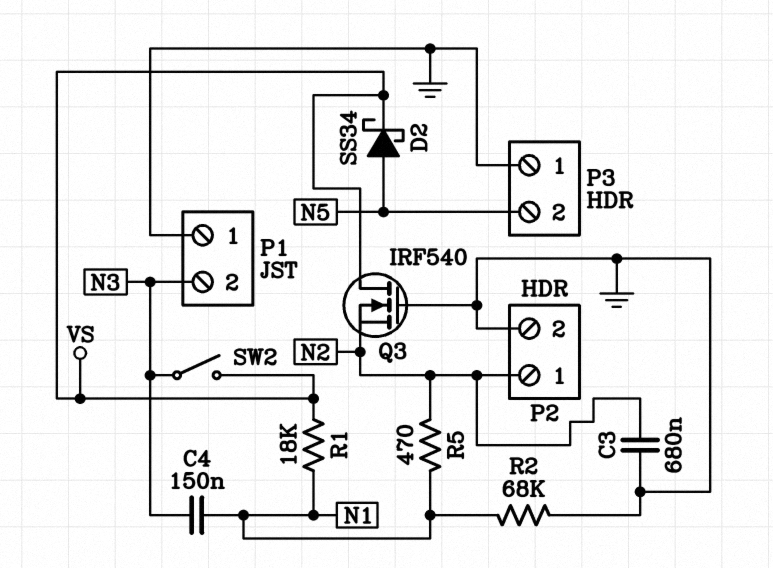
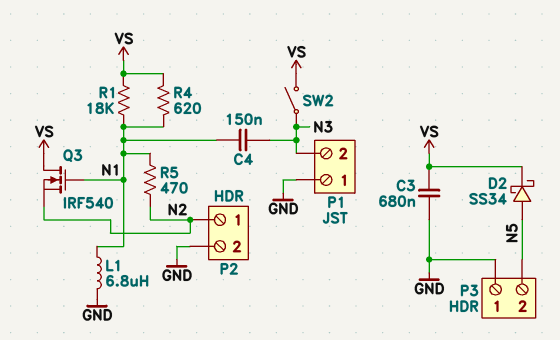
C3: 680nF (GND, N2) -> 680nF (GND, VS)
L1: none -> 6.8uH (GND, N1)
Q3: NMOS IRF540 (G GND, D VS, S N2) -> NMOS IRF540 (G N1, D VS, S N2)
R2: 68k (GND, N1) -> none
R4: none -> 620 (N1, VS)

